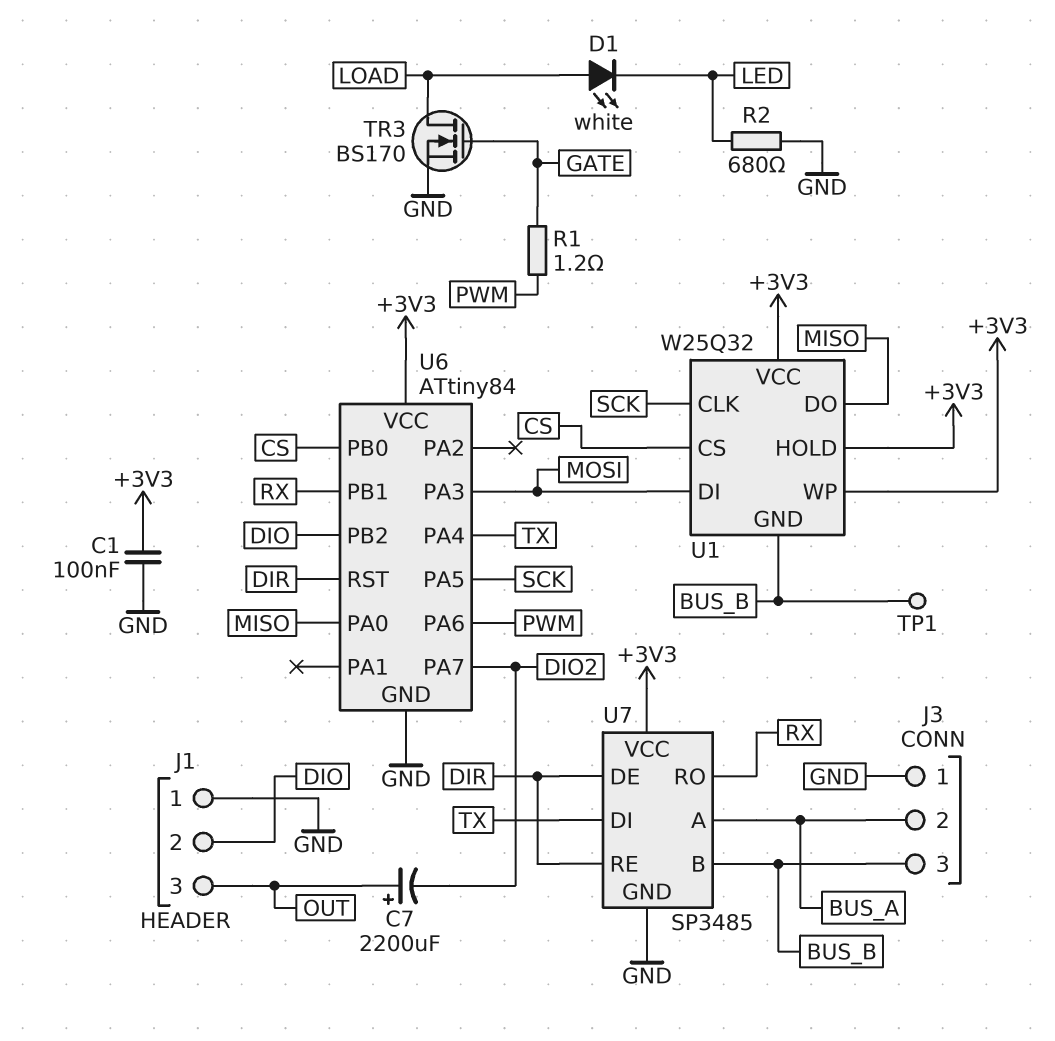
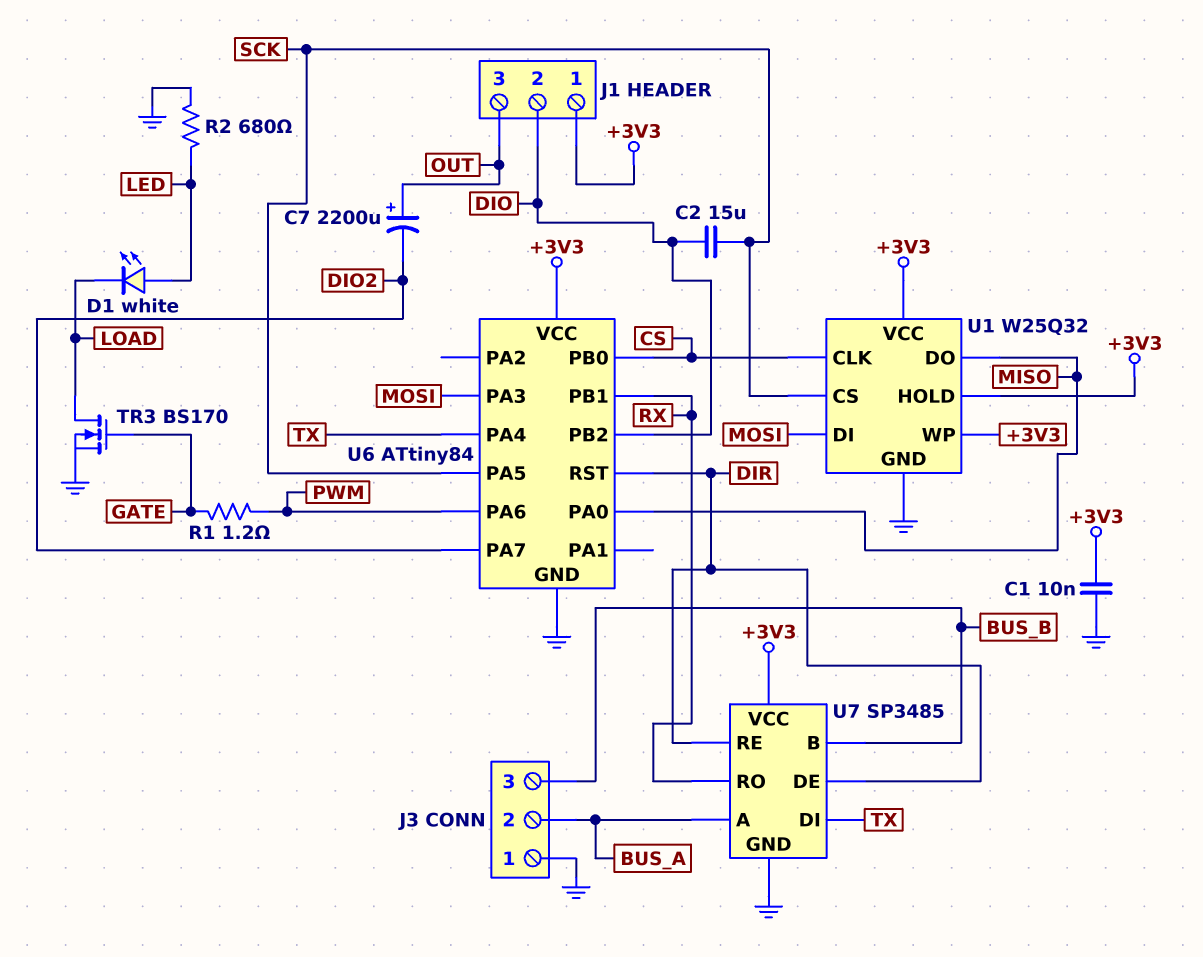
C1: 100nF (+3V3, GND) -> 10nF (+3V3, GND)
C2: none -> 15uF (DIO, SCK)
D1: LED white (A LOAD, K LED) -> LED white (A LED, K LOAD)
J1 pin 1: GND -> +3V3
TP1: test point (BUS_B) -> none
U1 pin CLK: SCK -> CS
U1 pin CS: CS -> SCK
U1 pin GND: BUS_B -> GND

